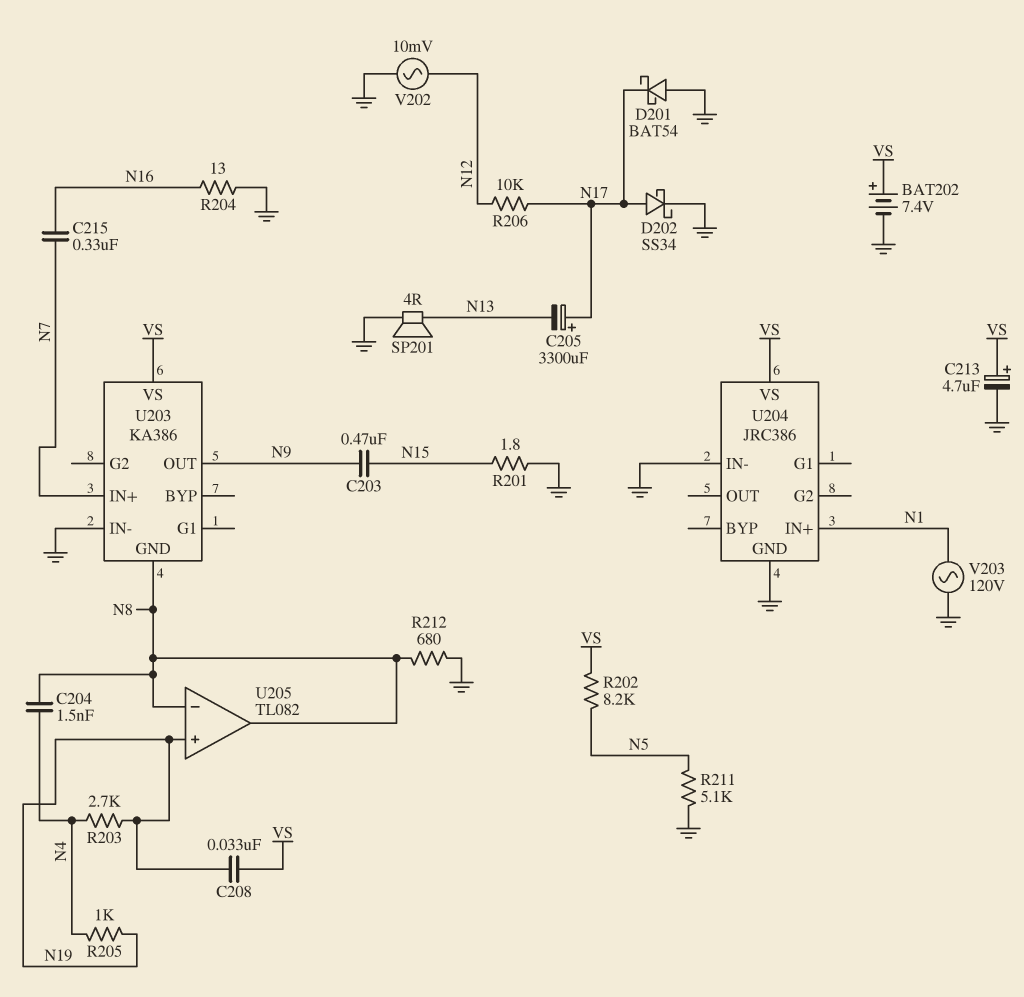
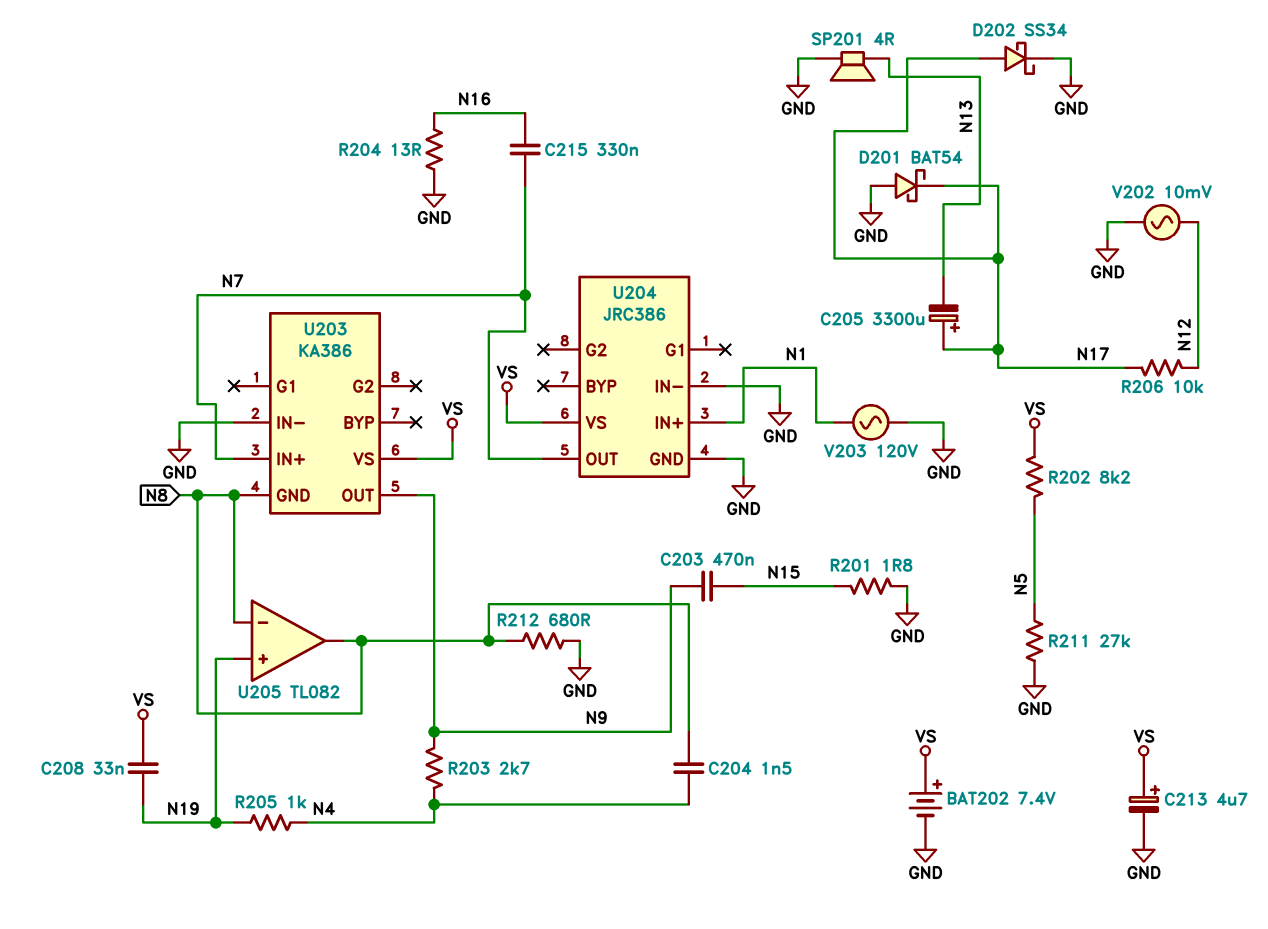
R203: 2.7k (N4, N19) -> 2.7k (N4, N9)
R211: 5.1k (GND, N5) -> 27k (GND, N5)
U204 pin OUT: none -> N7

